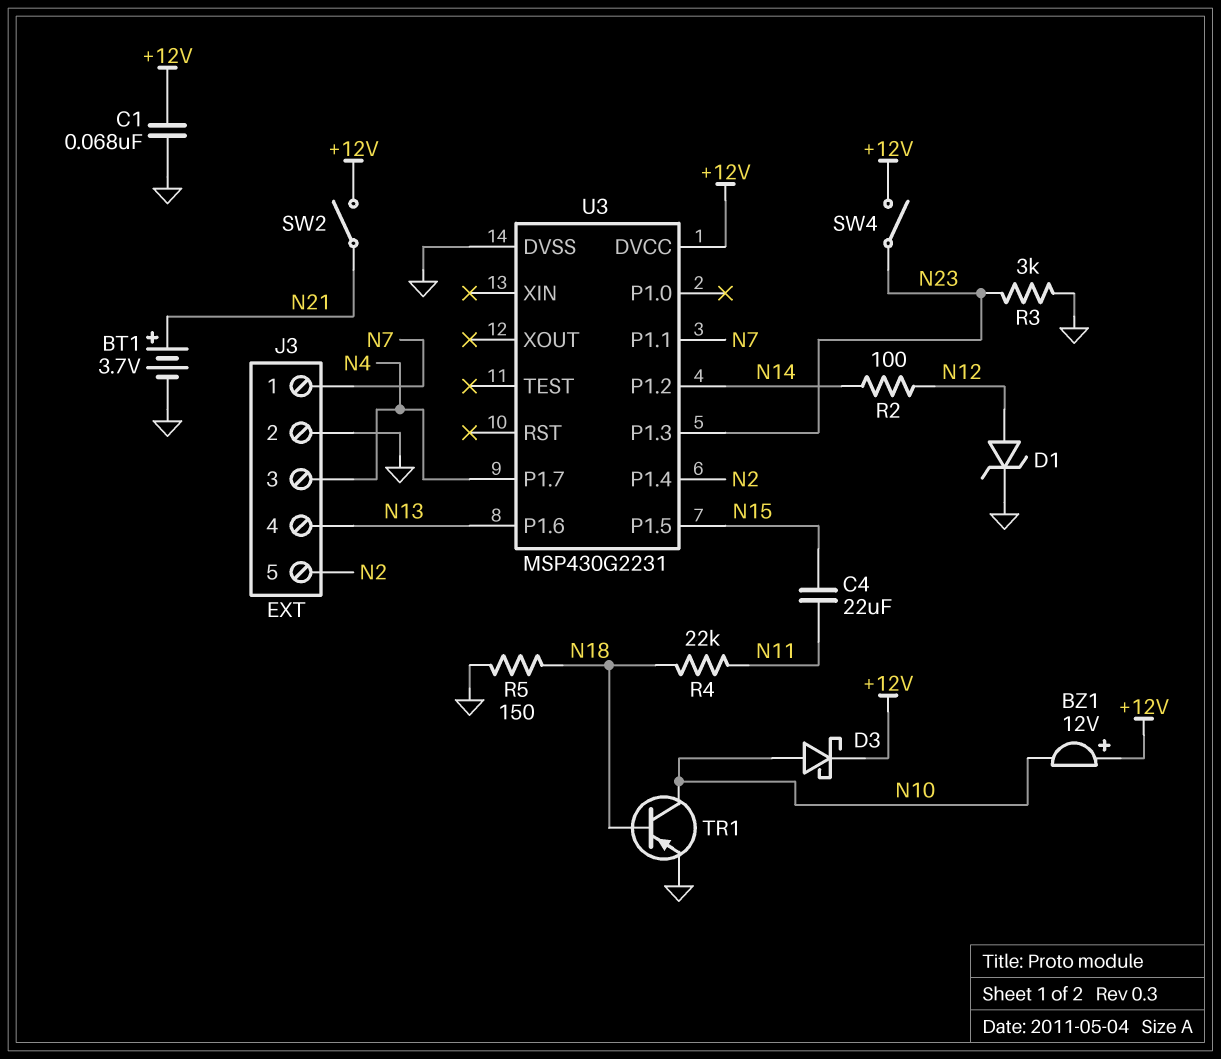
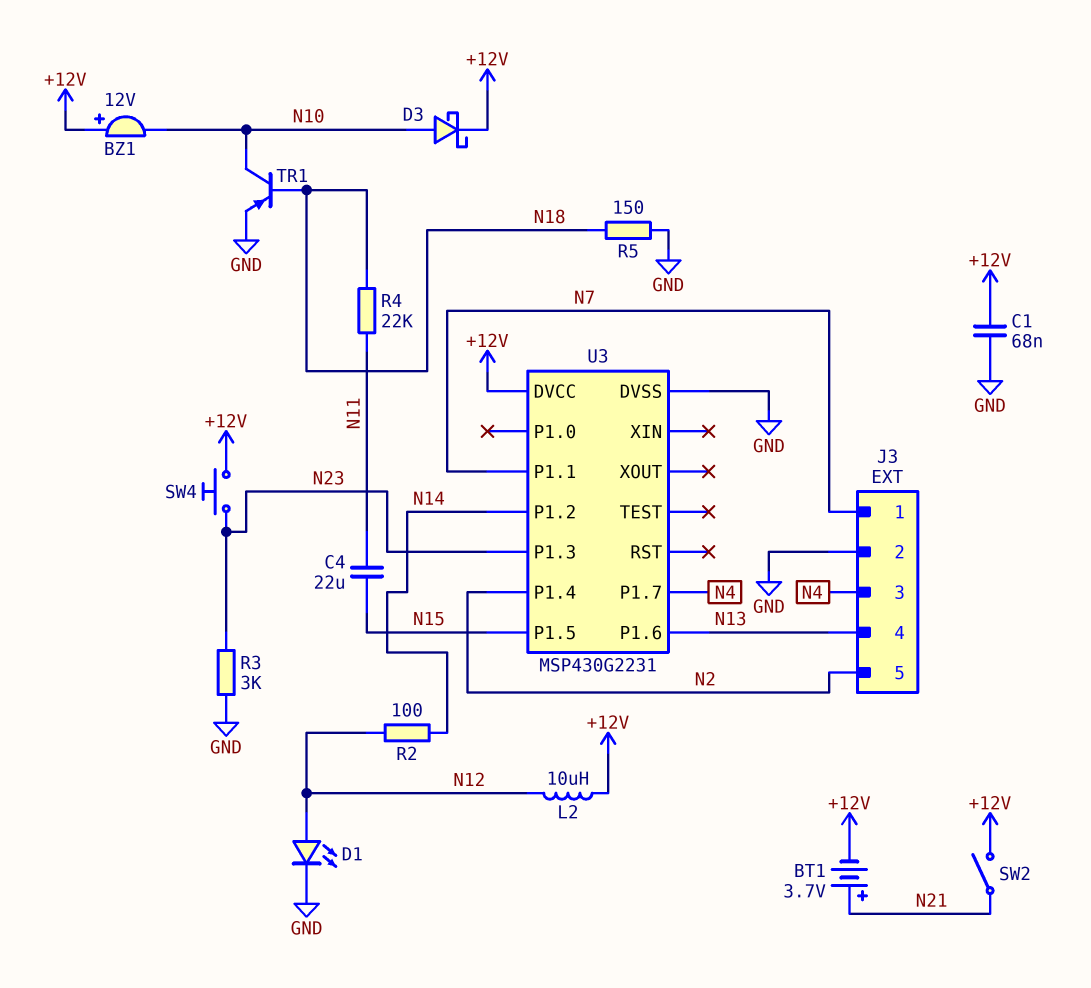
BT1: 3.7V (plus N21, minus GND) -> 3.7V (plus N21, minus +12V)
D1: zener (A N12, K GND) -> LED (A N12, K GND)
L2: none -> 10uH (+12V, N12)
SW4: switch (+12V, N23) -> button (+12V, N23)

